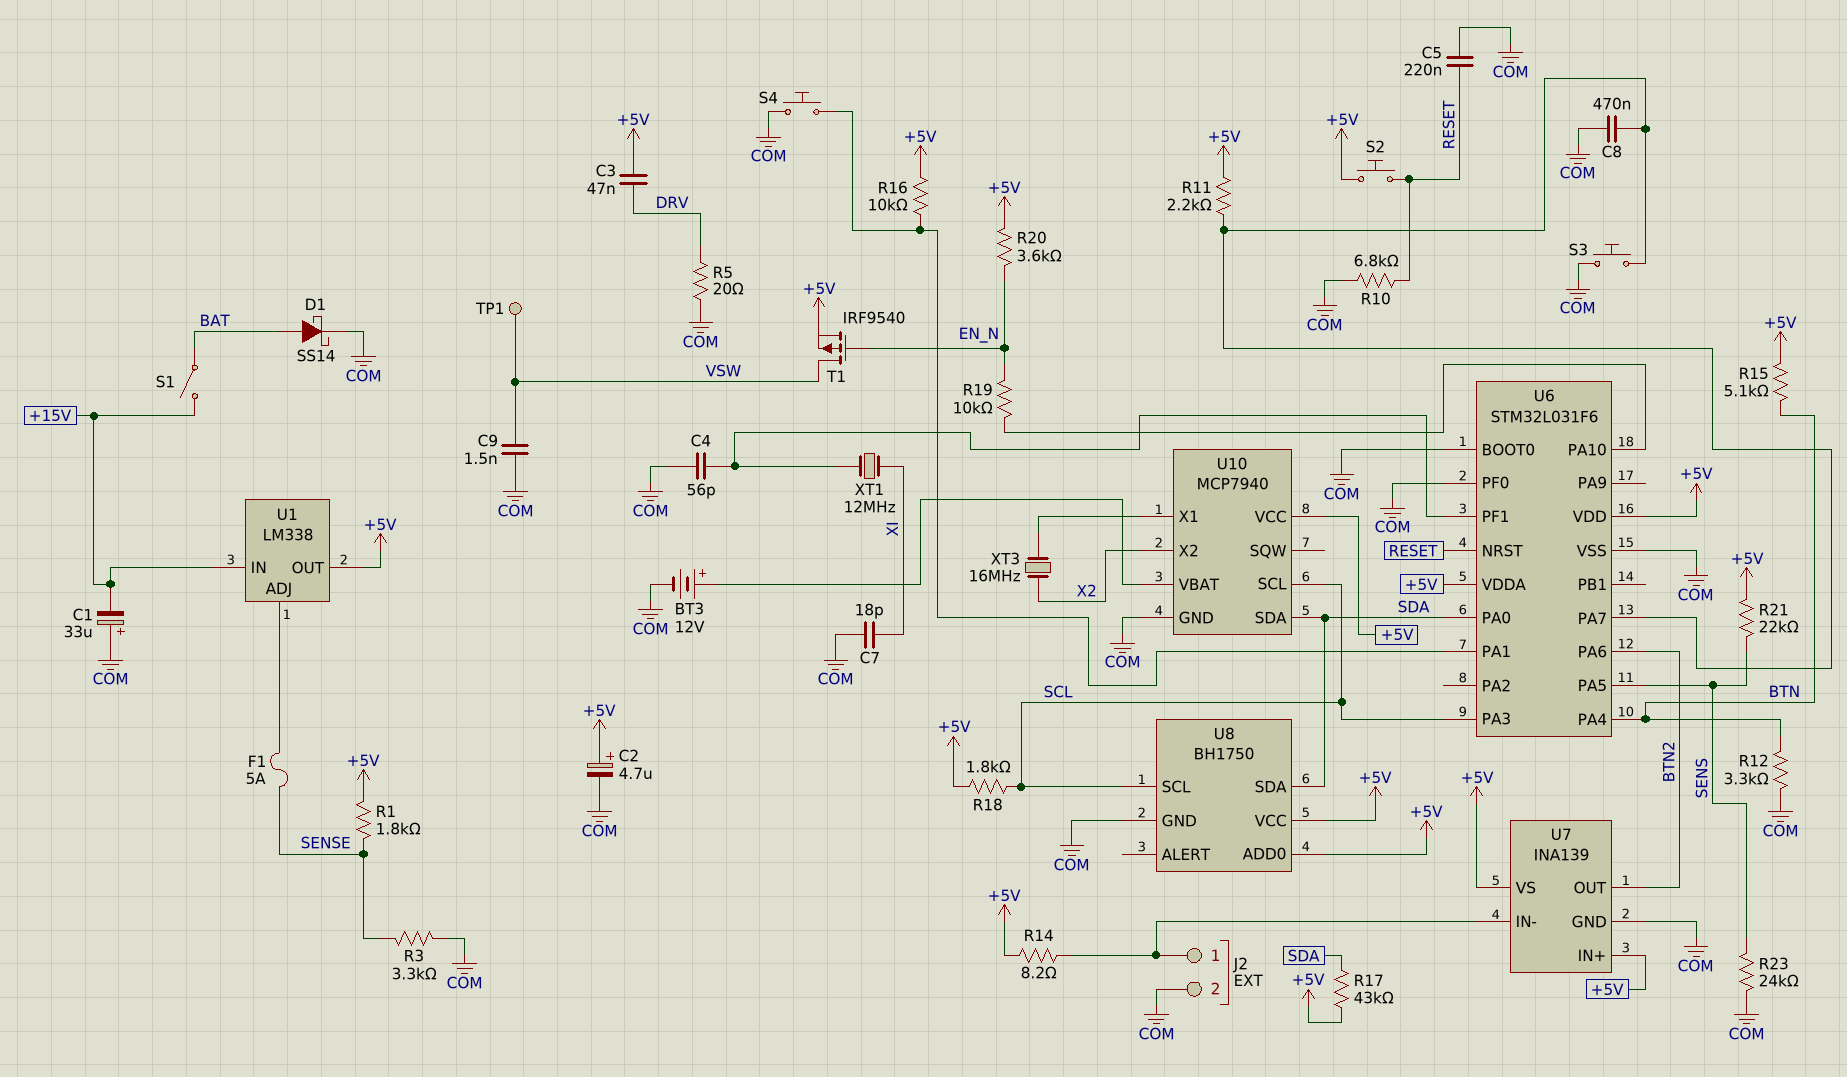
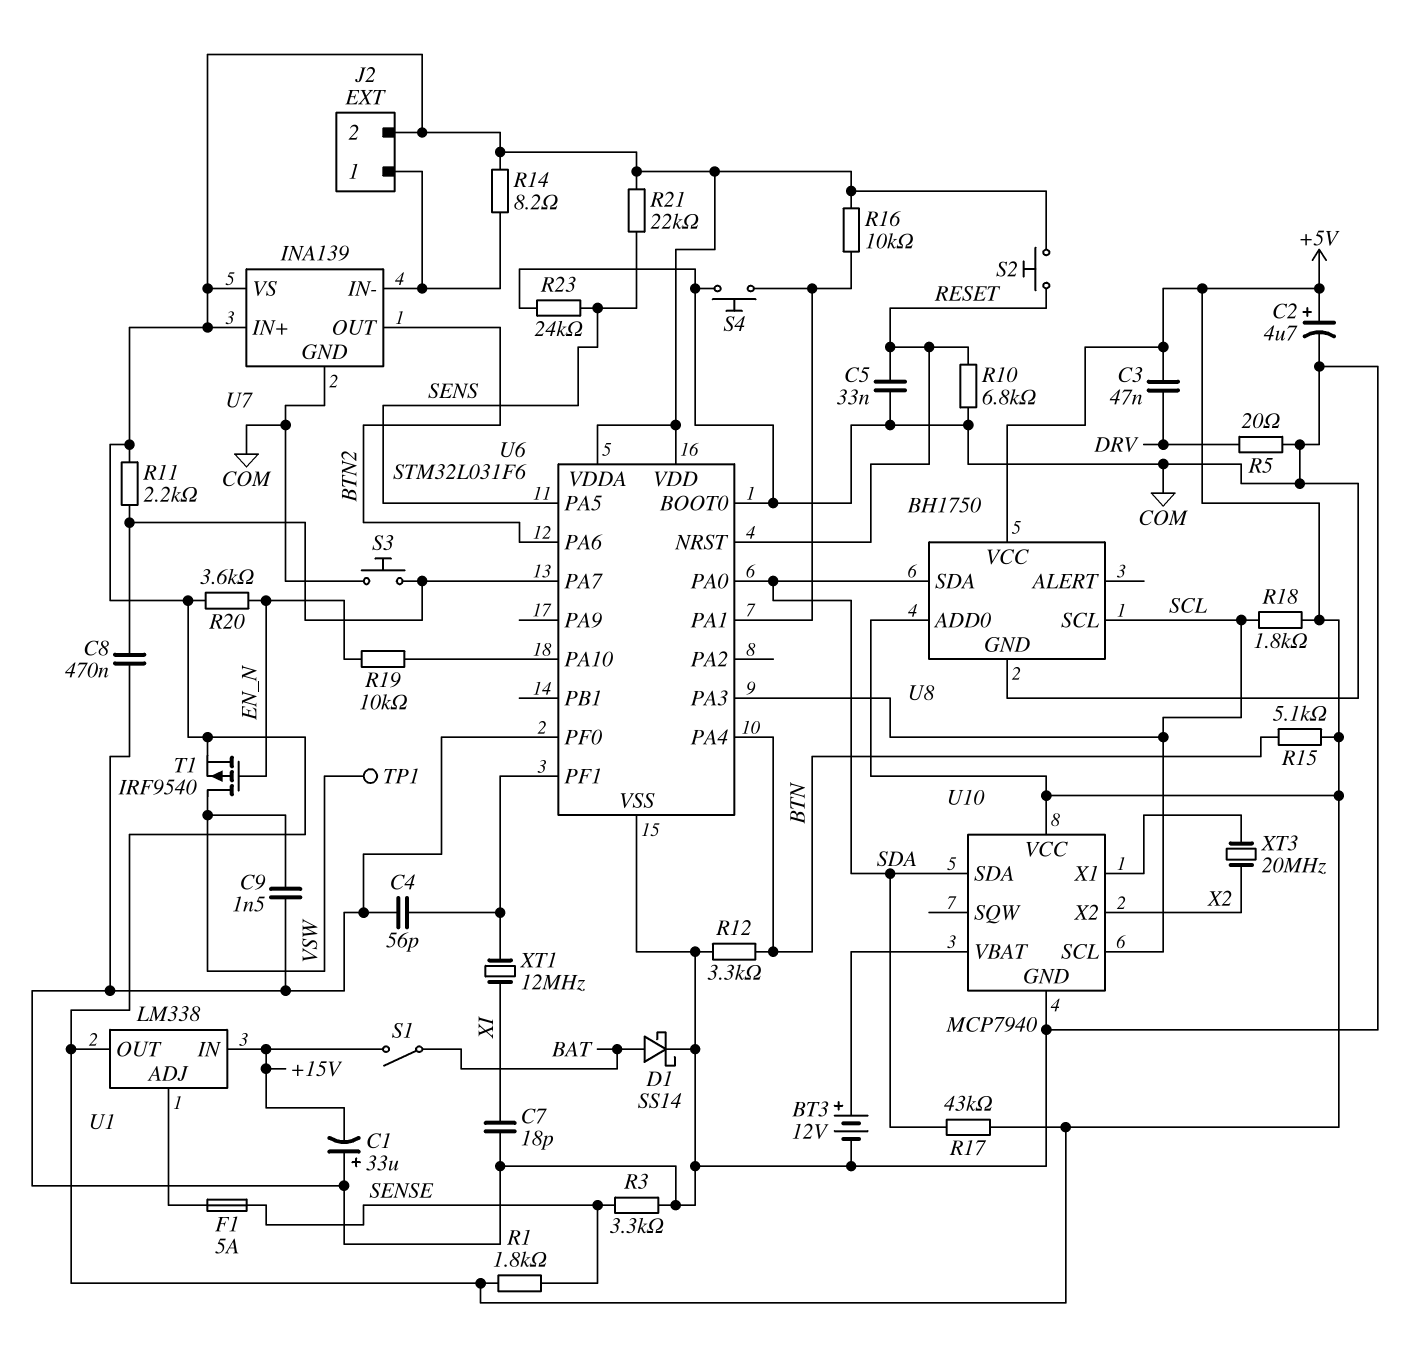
C5: 220nF (COM, RESET) -> 33nF (COM, RESET)
J2 pin 2: COM -> +5V
XT3: 16MHz (U10/X1, X2) -> 20MHz (U10/X1, X2)

